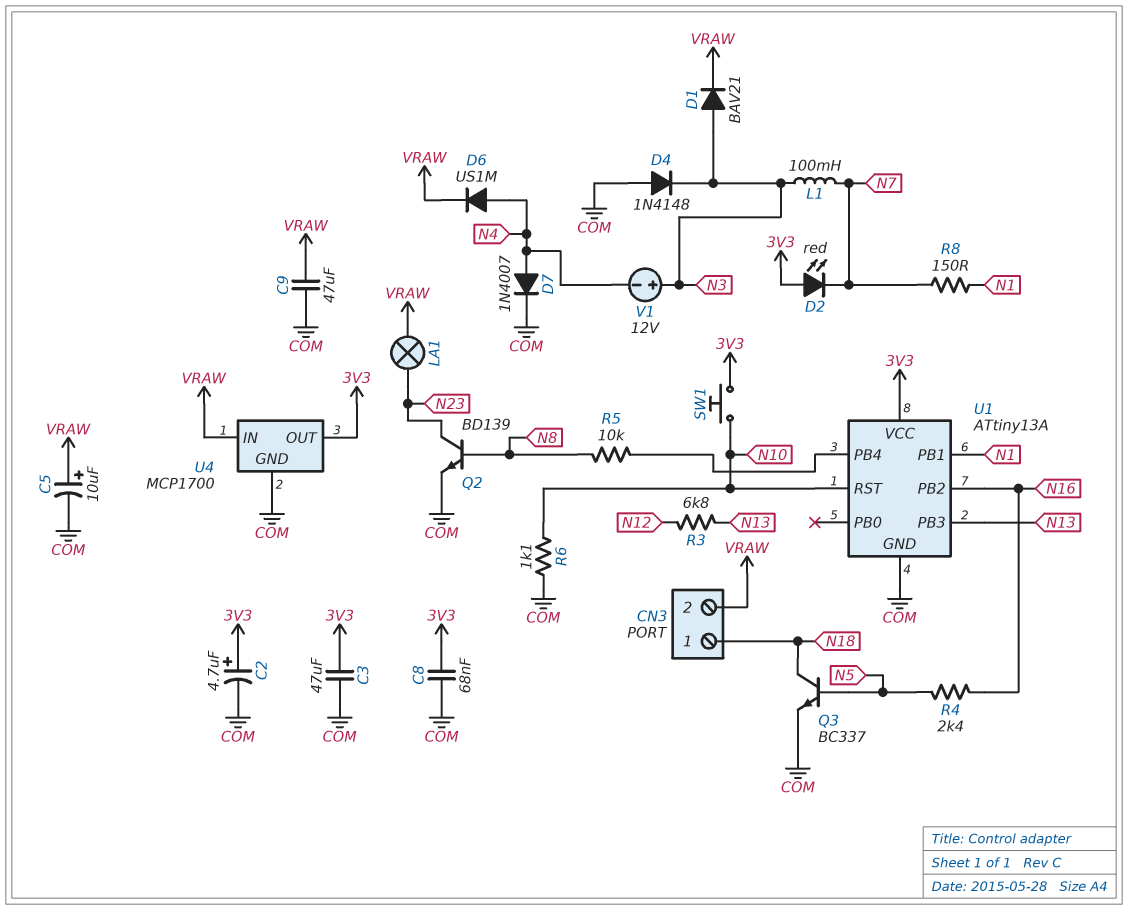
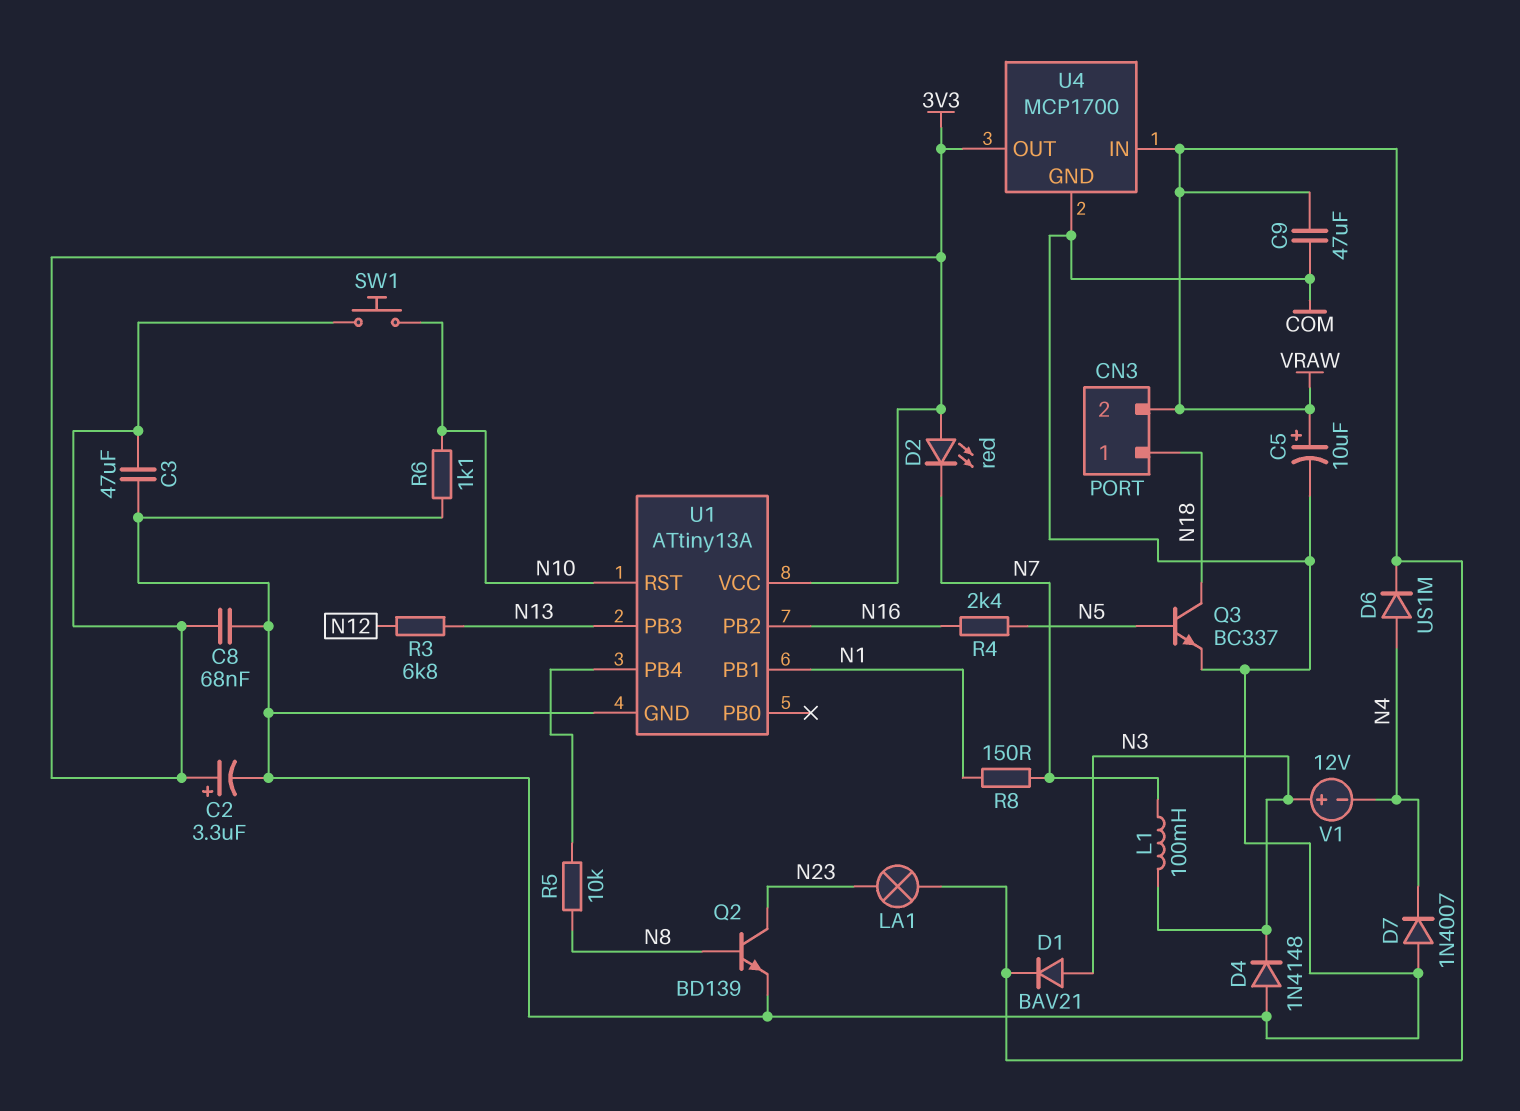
C2: 4.7uF (plus 3V3, minus COM) -> 3.3uF (plus 3V3, minus COM)
D7: diode 1N4007 (A N4, K COM) -> diode 1N4007 (A COM, K N4)

